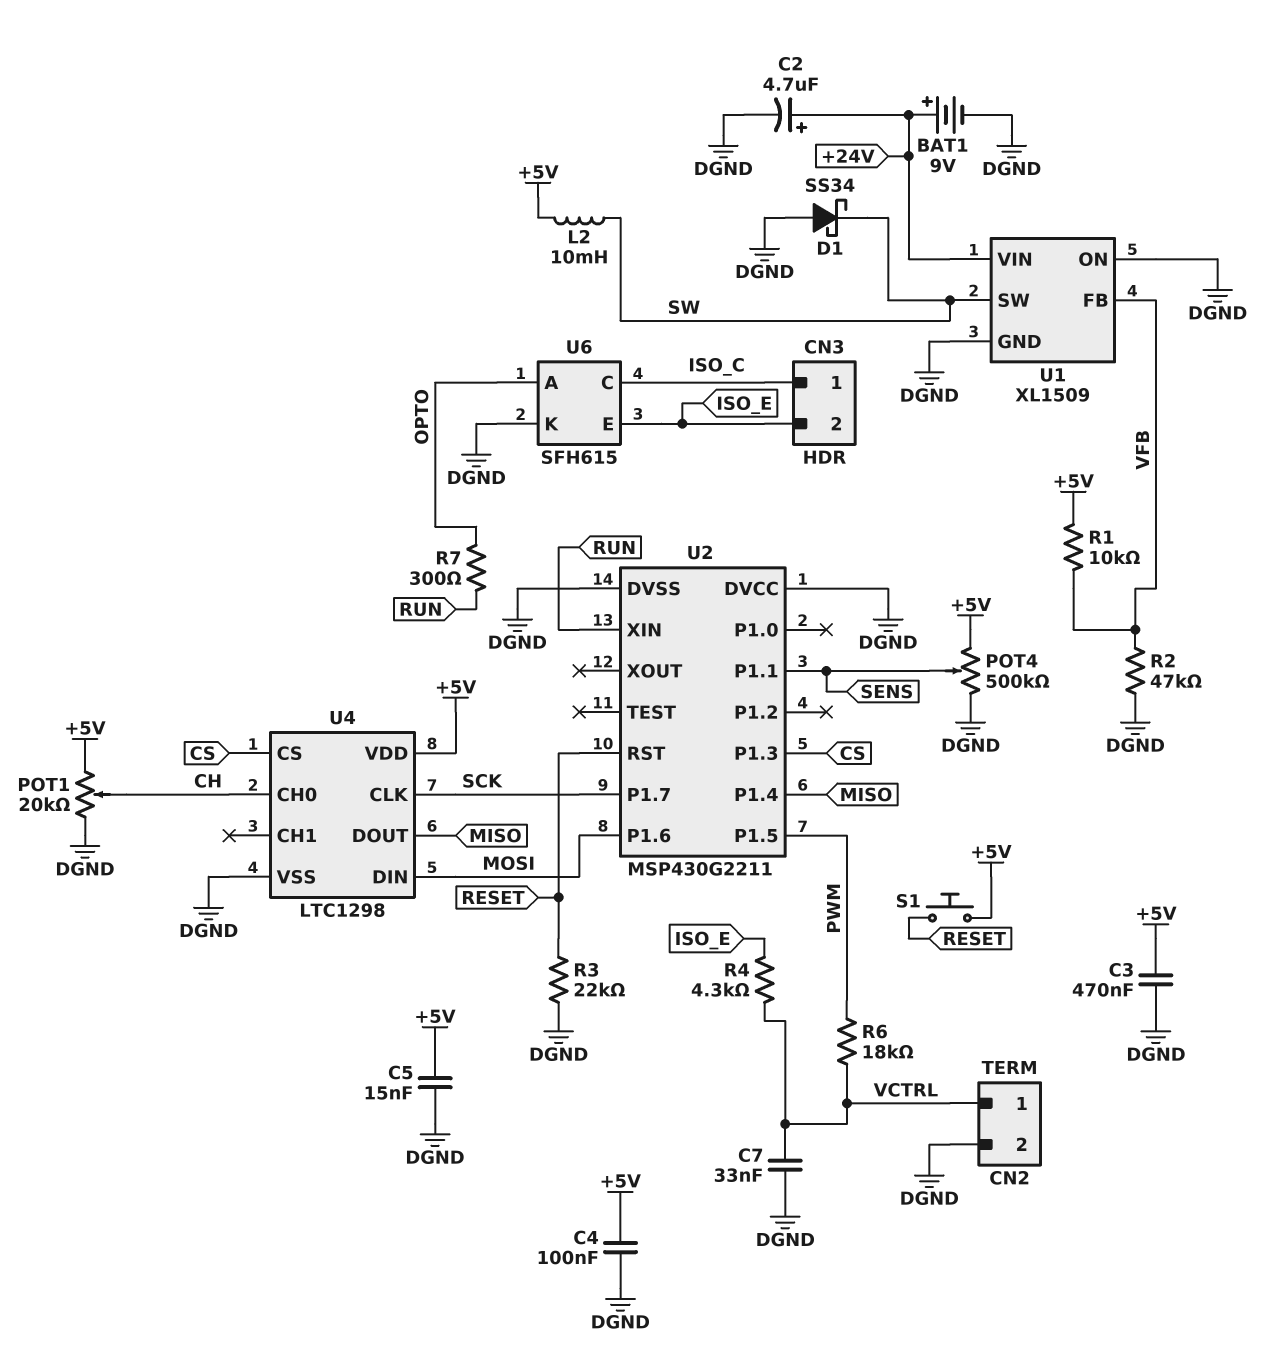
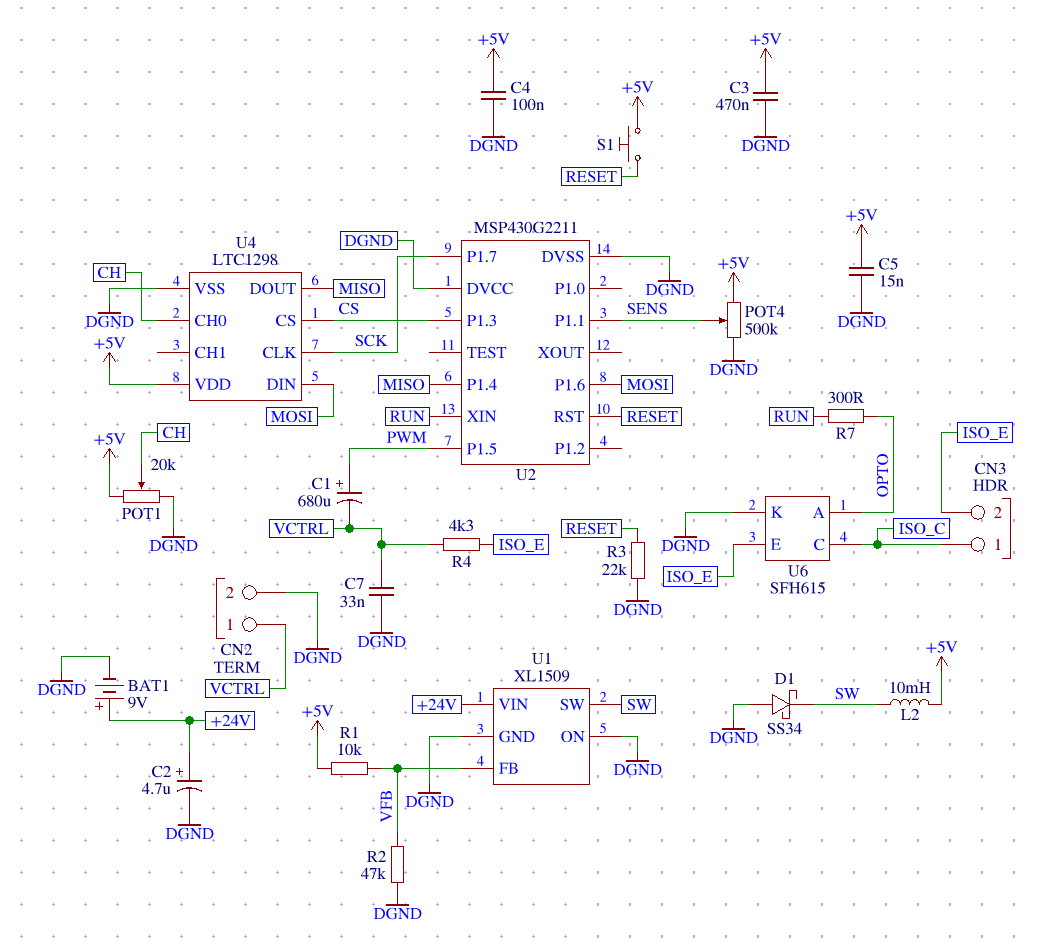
C1: none -> 680uF (plus PWM, minus VCTRL)
R6: 18k (PWM, VCTRL) -> none

